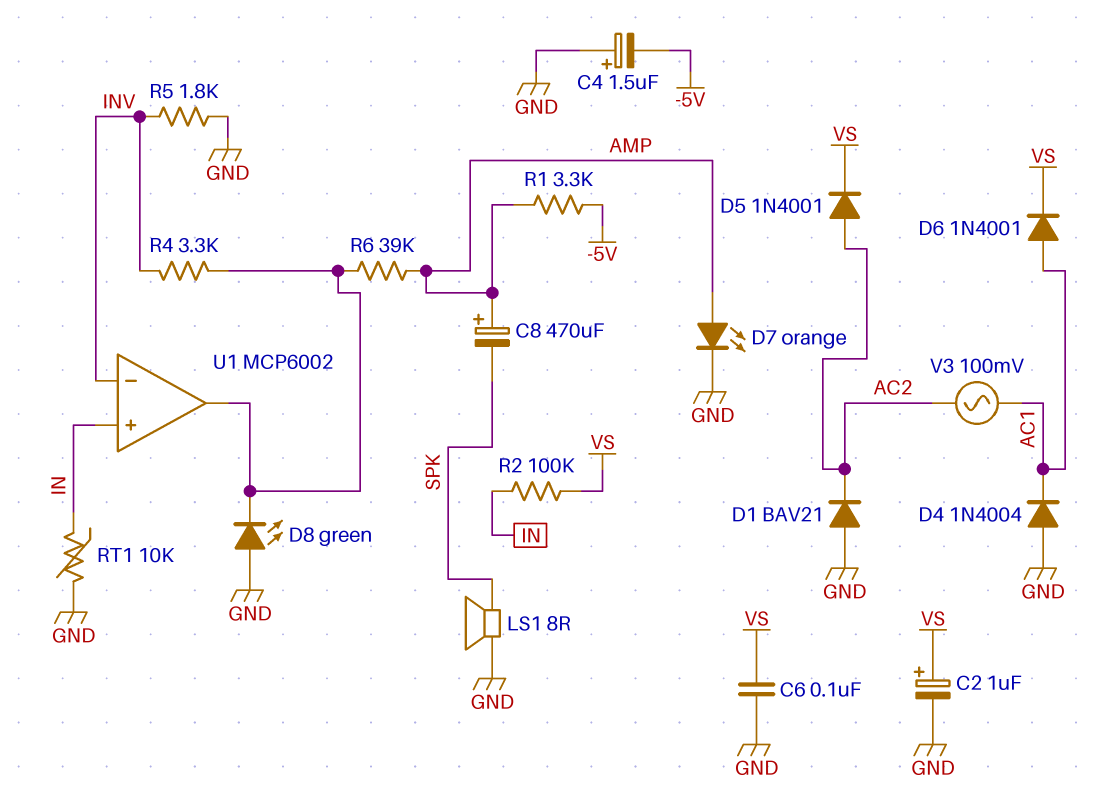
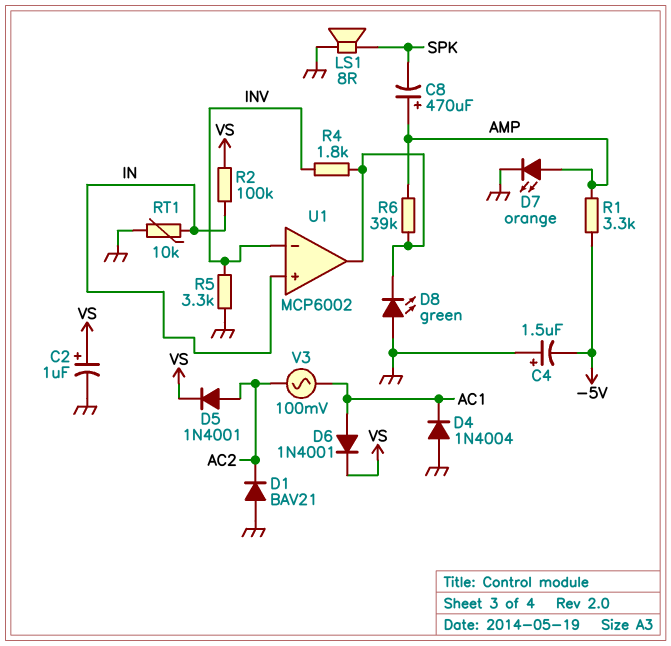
C6: 100nF (GND, VS) -> none
R4: 3.3k (INV, U1/out) -> 1.8k (INV, U1/out)
R5: 1.8k (GND, INV) -> 3.3k (GND, INV)

